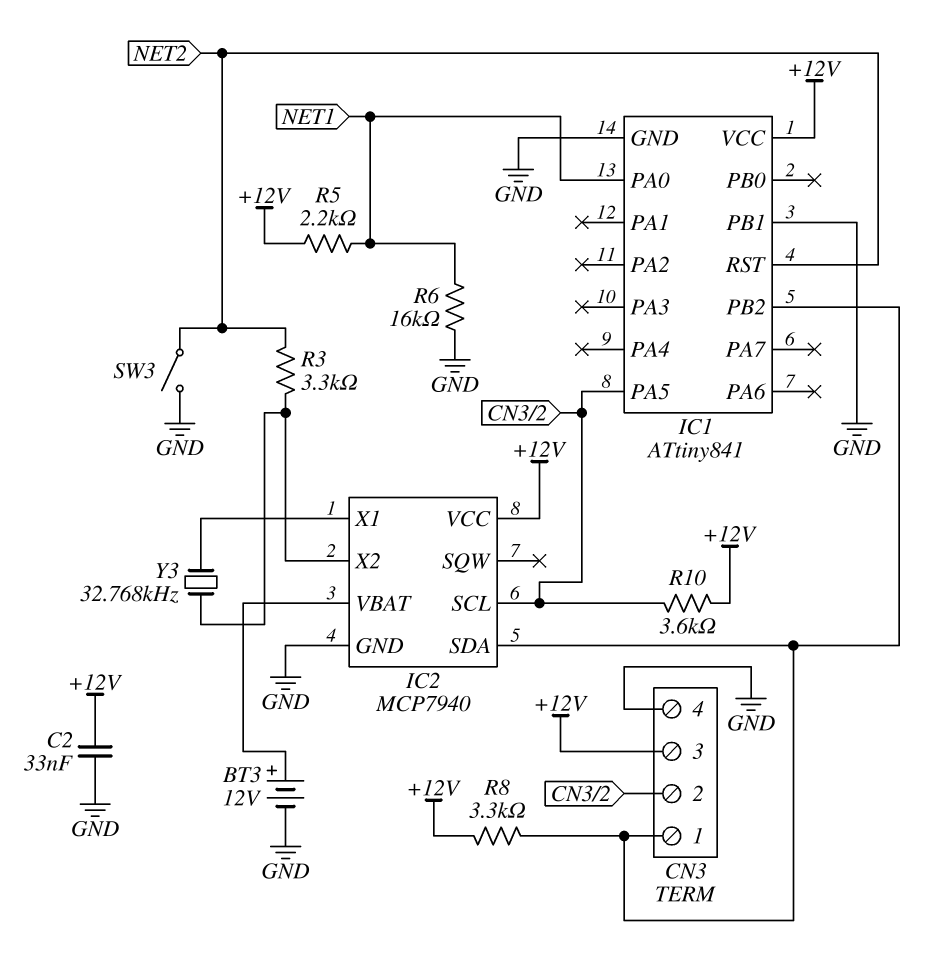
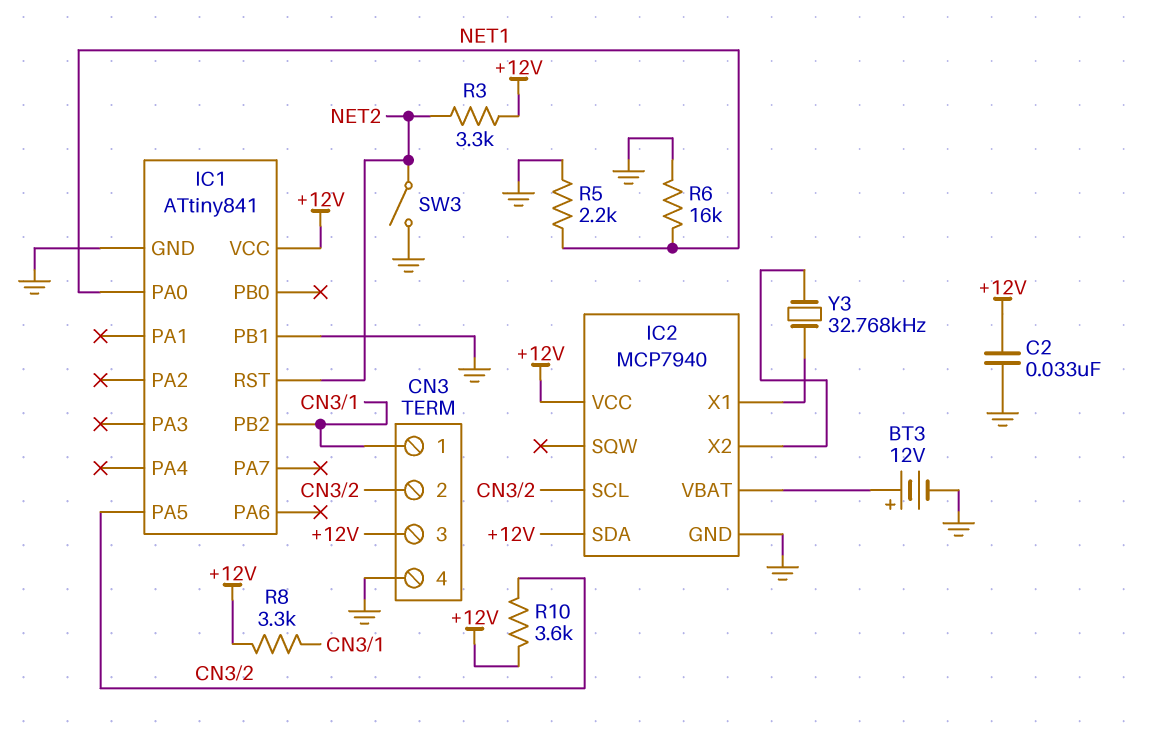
IC2 pin SDA: CN3/1 -> +12V
R3: 3.3k (IC2/X2, NET2) -> 3.3k (+12V, NET2)
R5: 2.2k (+12V, NET1) -> 2.2k (GND, NET1)

